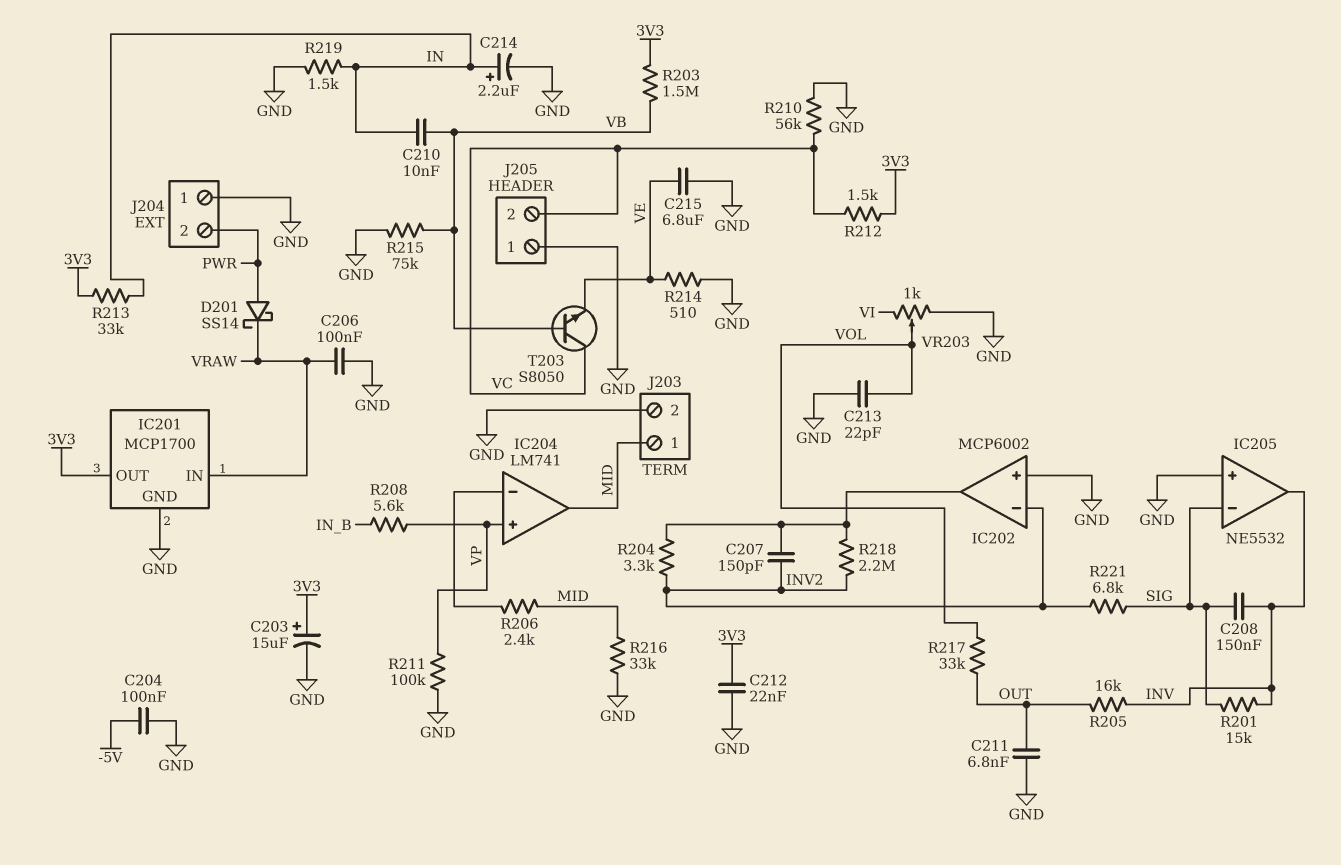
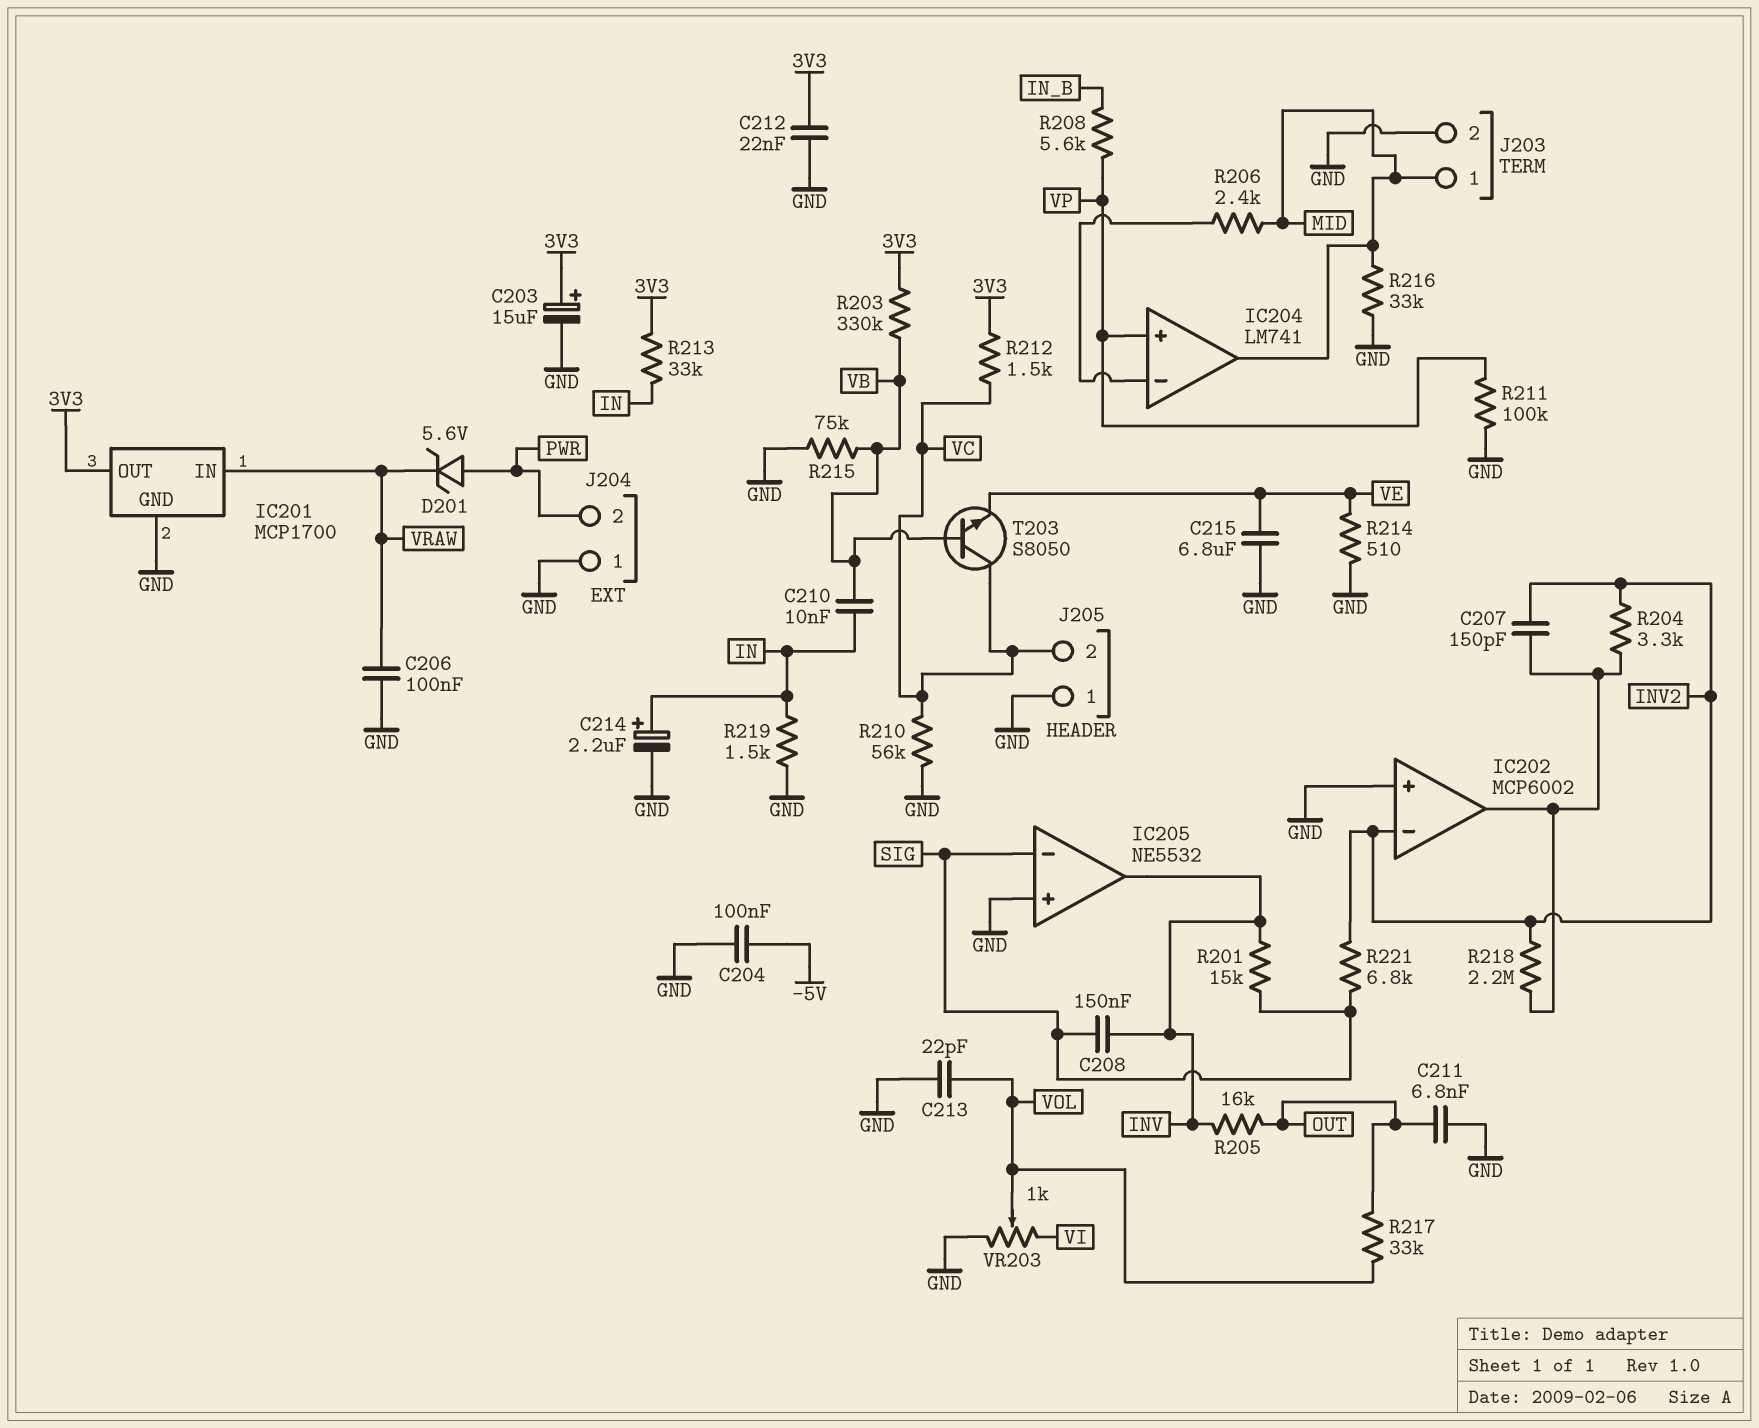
D201: schottky SS14 (A PWR, K VRAW) -> zener 5.6V (A PWR, K VRAW)
R203: 1.5M (3V3, VB) -> 330k (3V3, VB)

